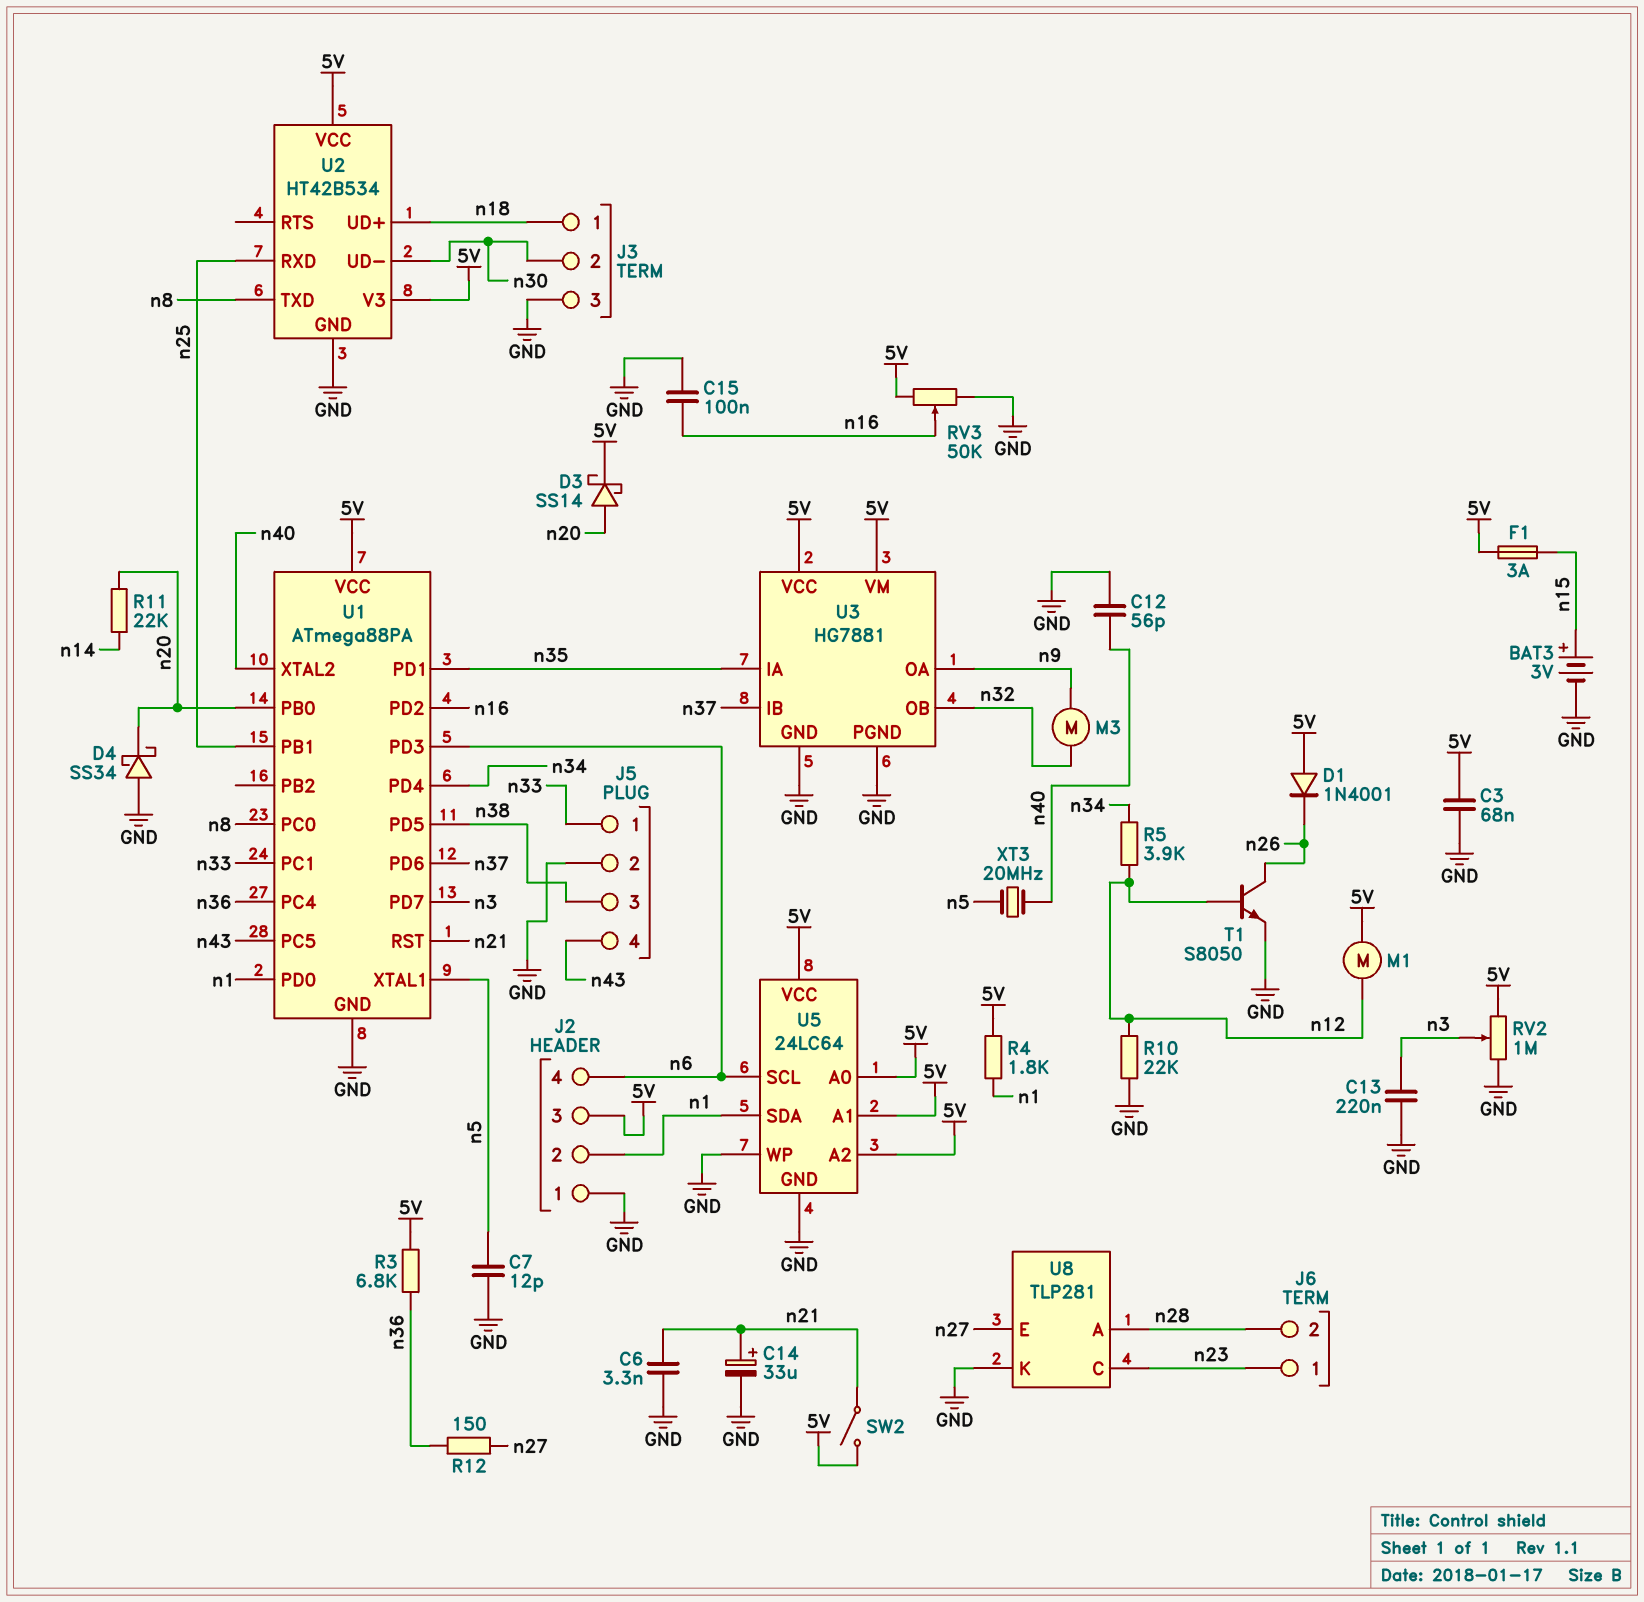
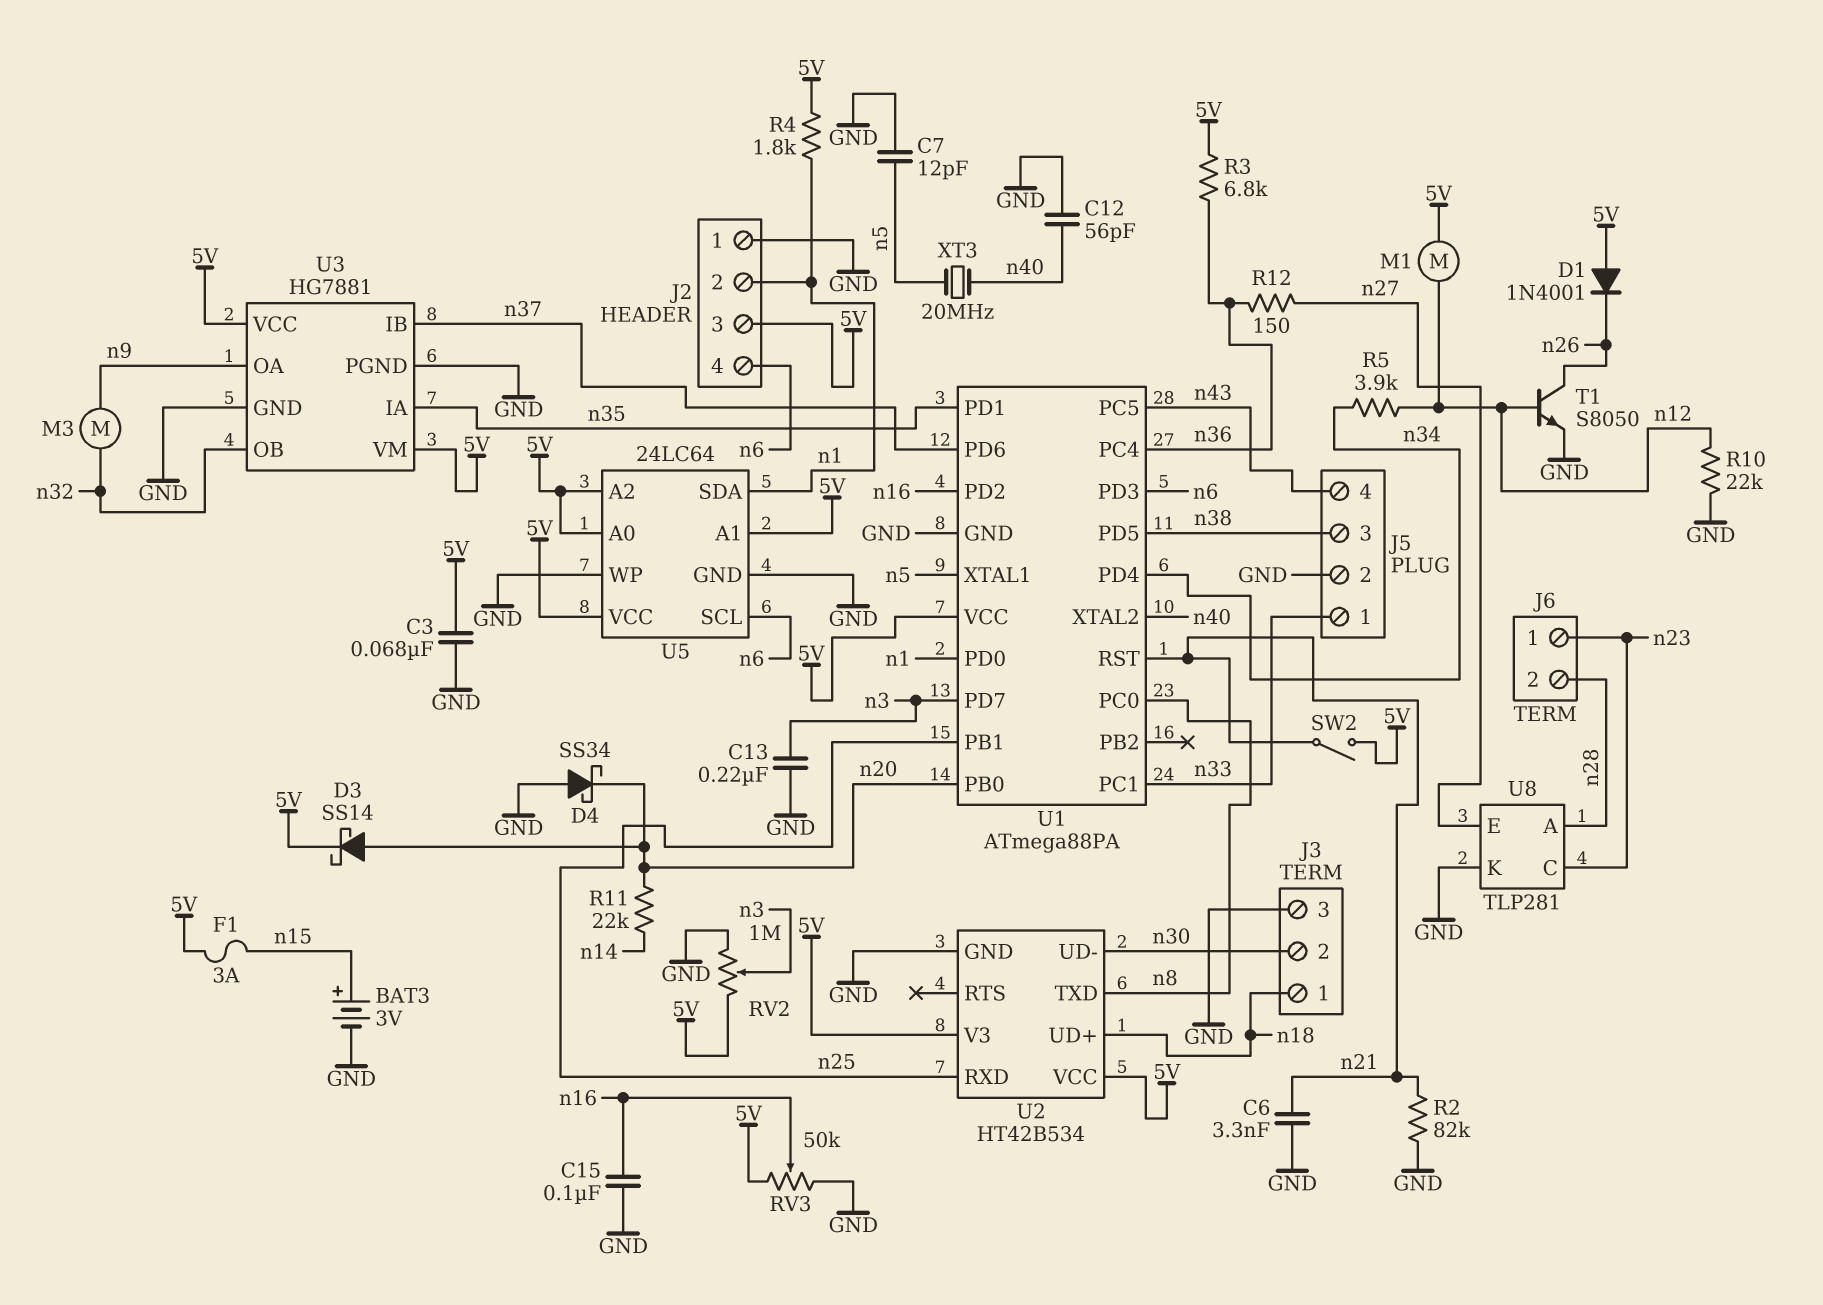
C14: 33uF (plus n21, minus GND) -> none
R2: none -> 82k (GND, n21)

